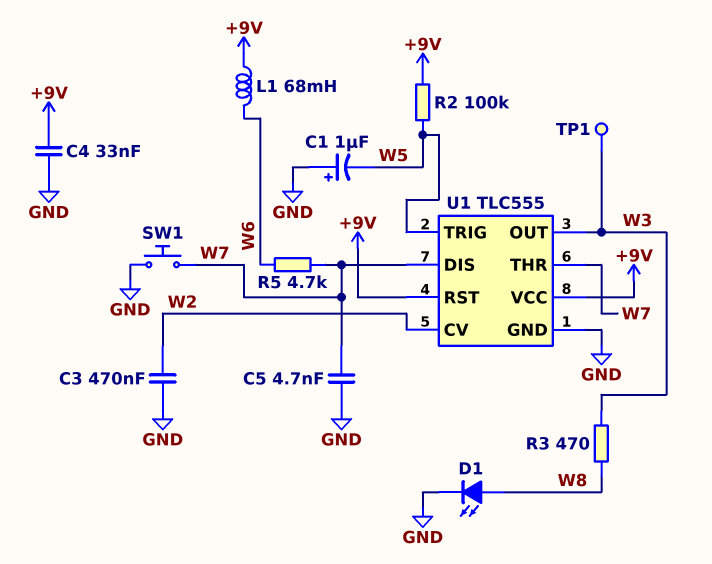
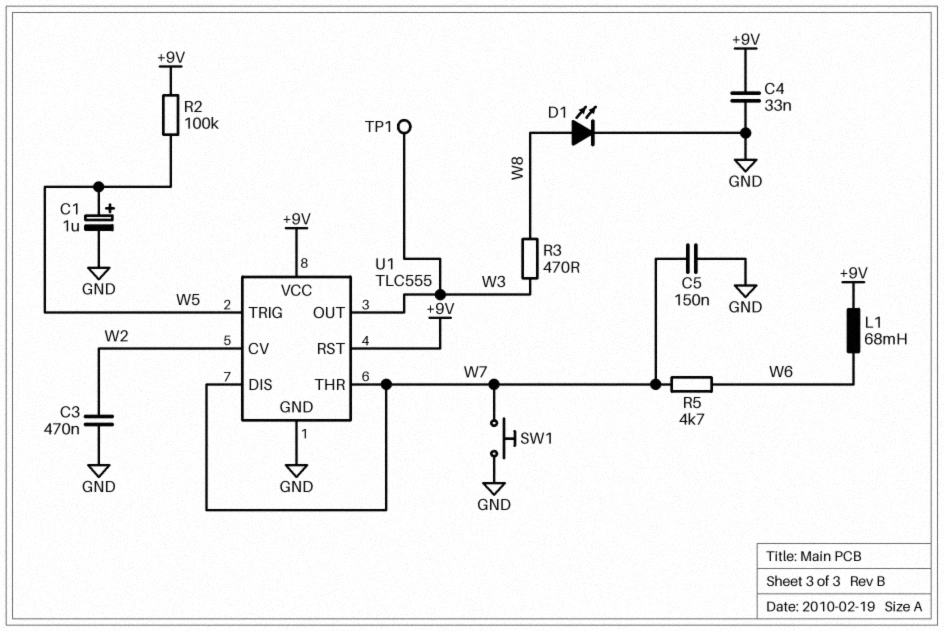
C1: 1uF (plus GND, minus W5) -> 1uF (plus W5, minus GND)
C5: 4.7nF (GND, W7) -> 150nF (GND, W7)

